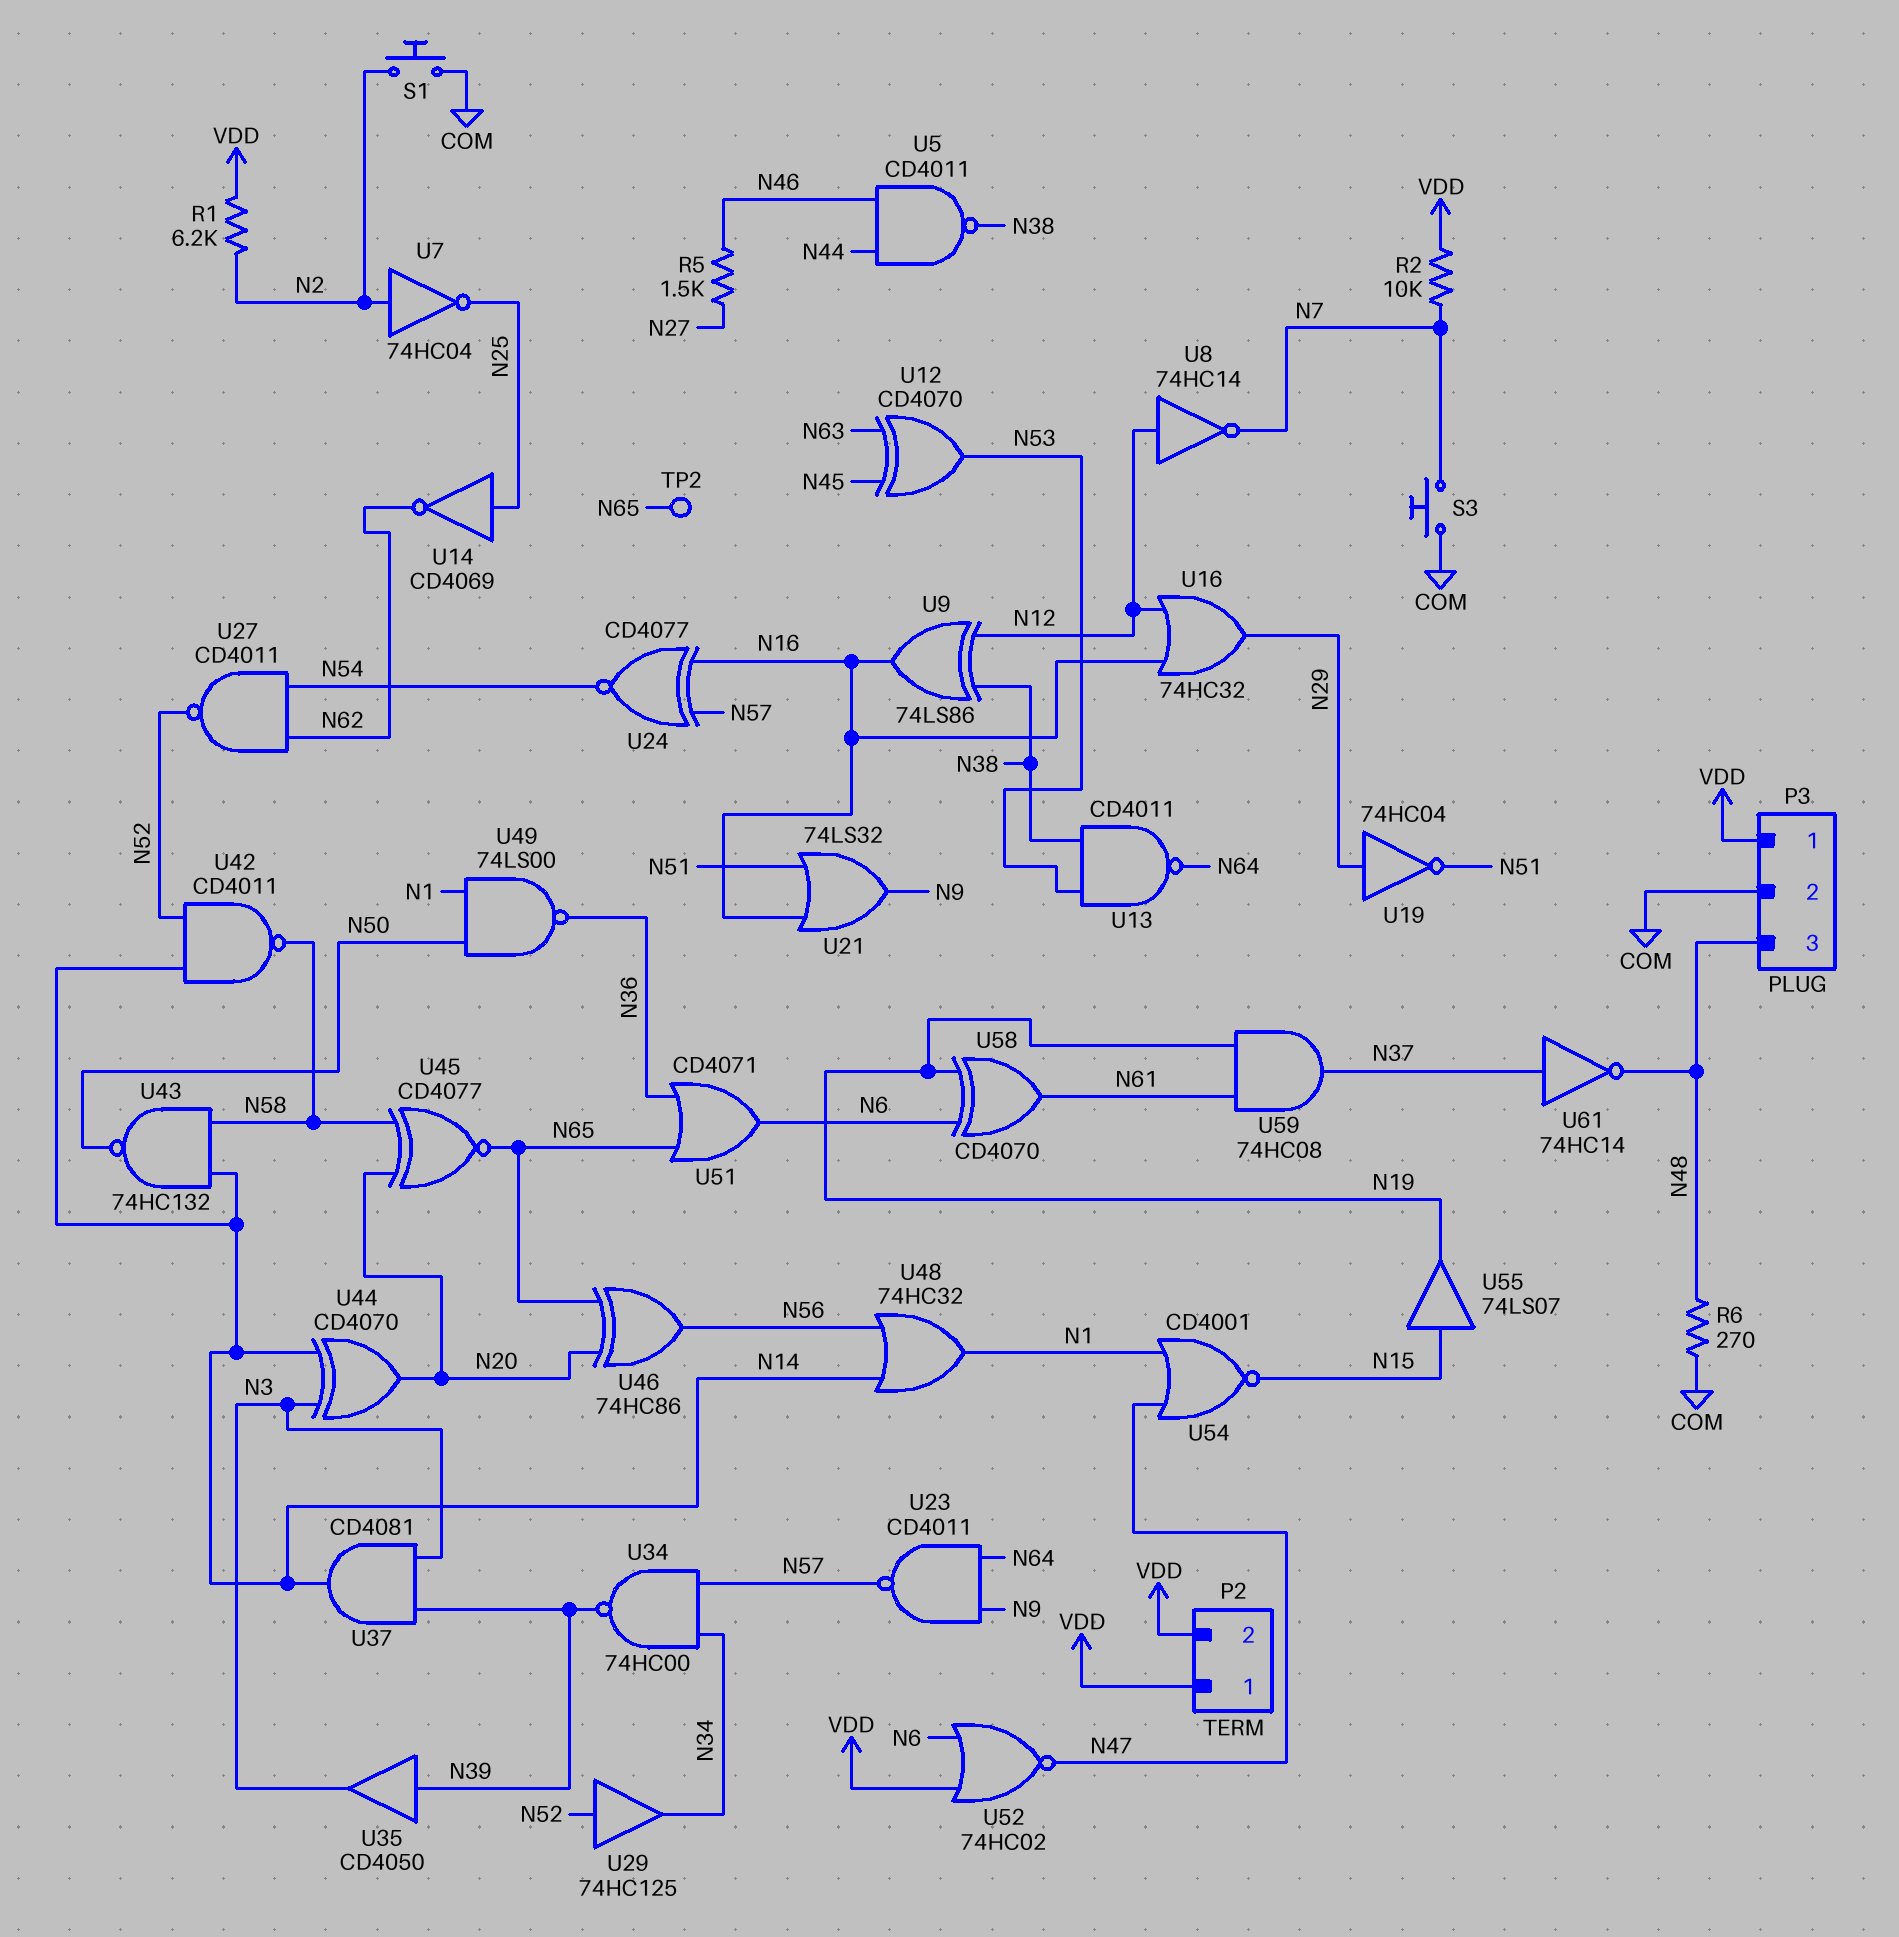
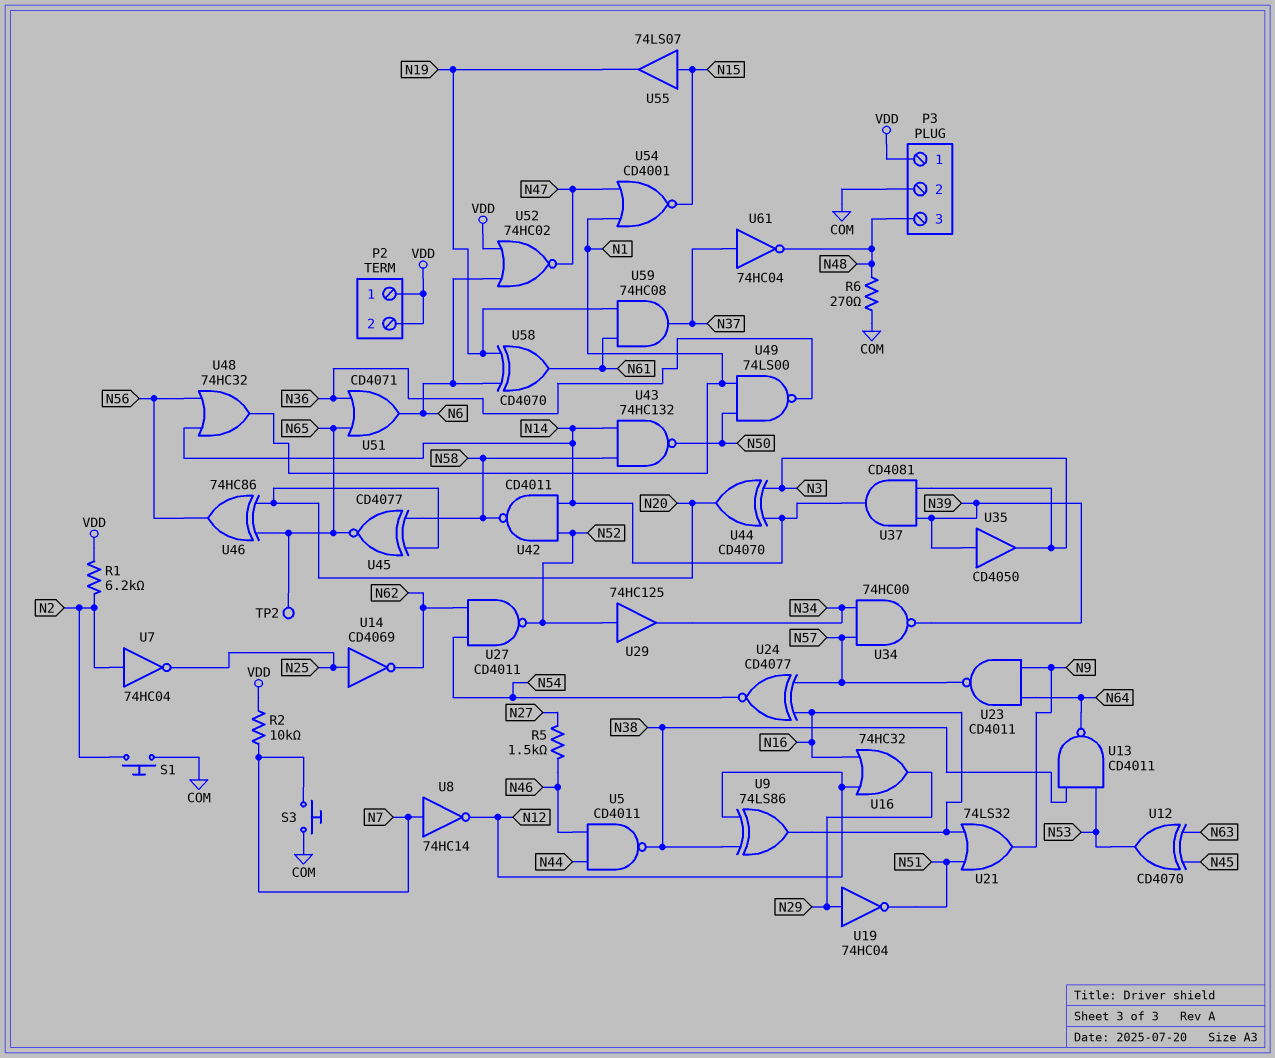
U8: NOT 74HC14 (in N12, out N7) -> NOT 74HC14 (in N7, out N12)
U61: NOT 74HC14 (in N37, out N48) -> NOT 74HC04 (in N37, out N48)

